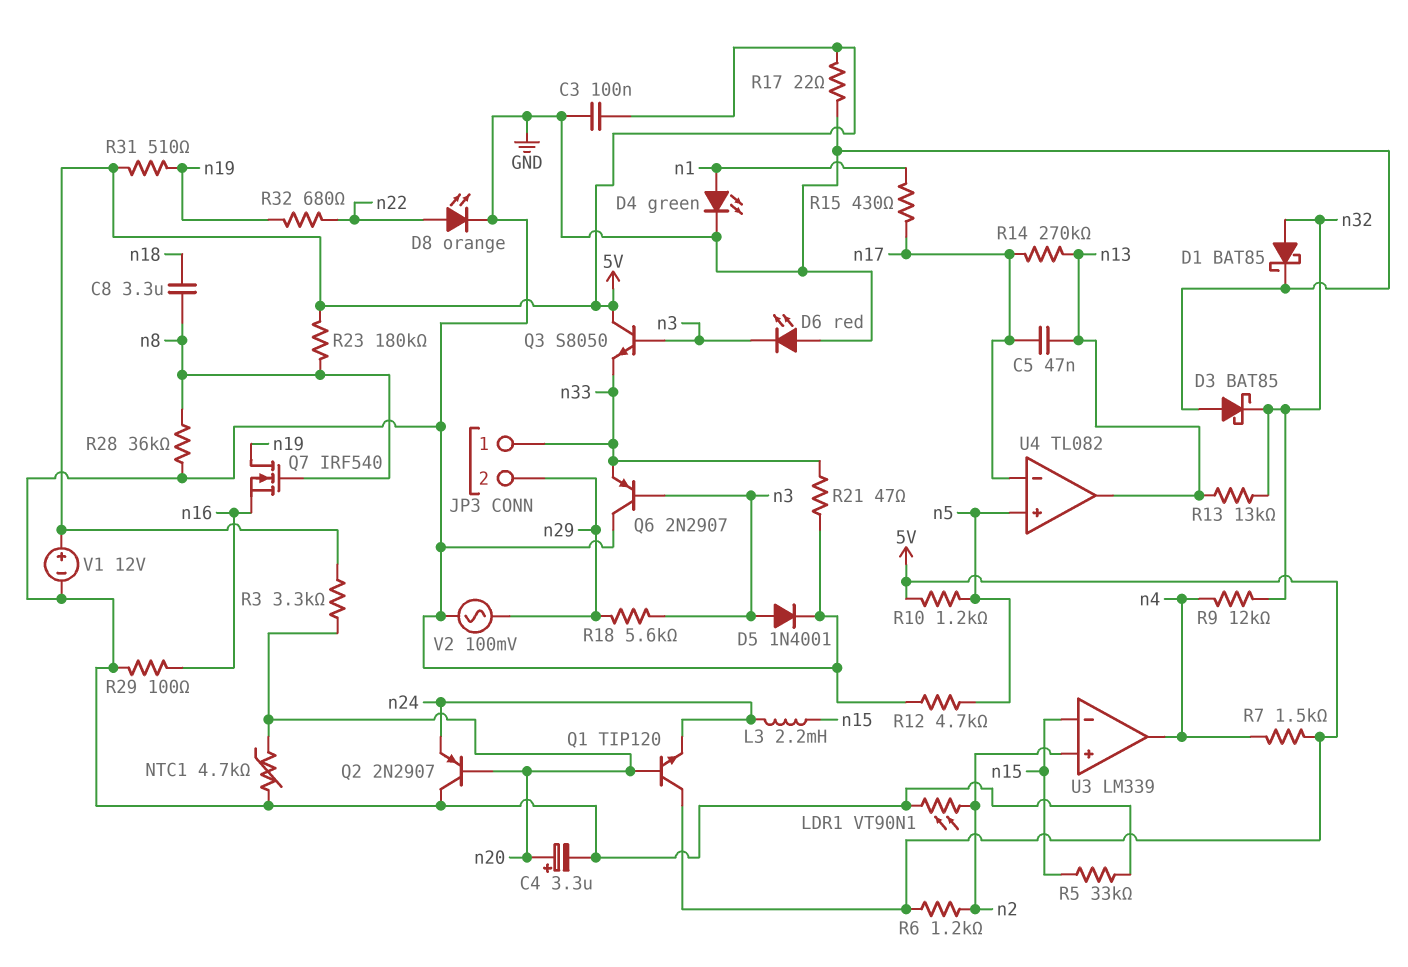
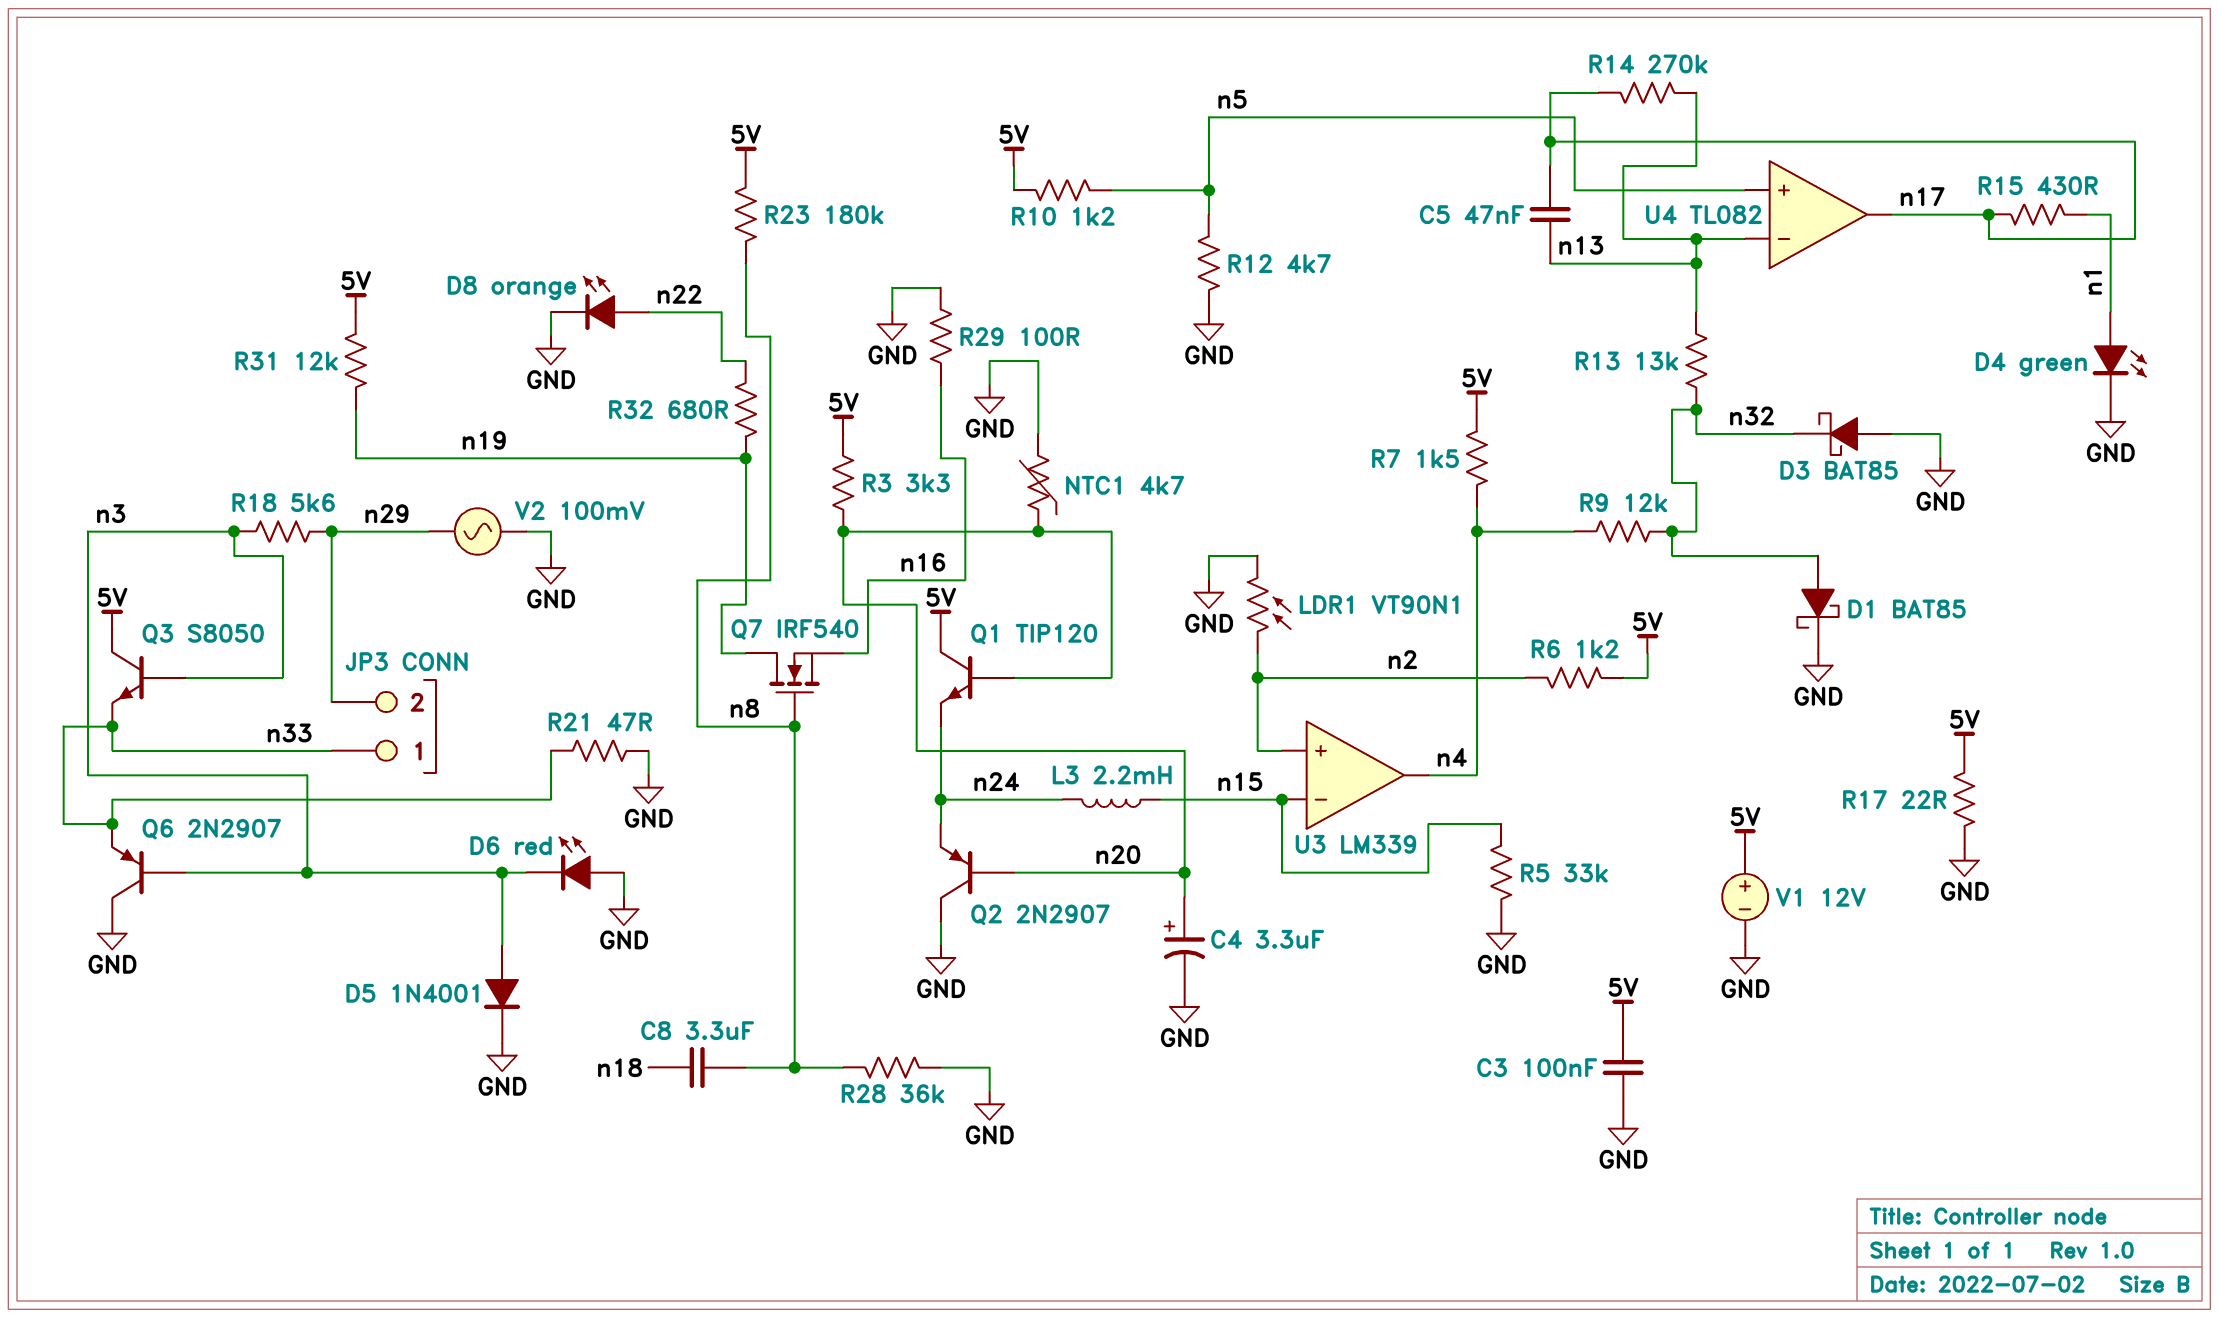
R31: 510 (5V, n19) -> 12k (5V, n19)
U4 pin in-: n17 -> n13
U4 pin out: n13 -> n17

